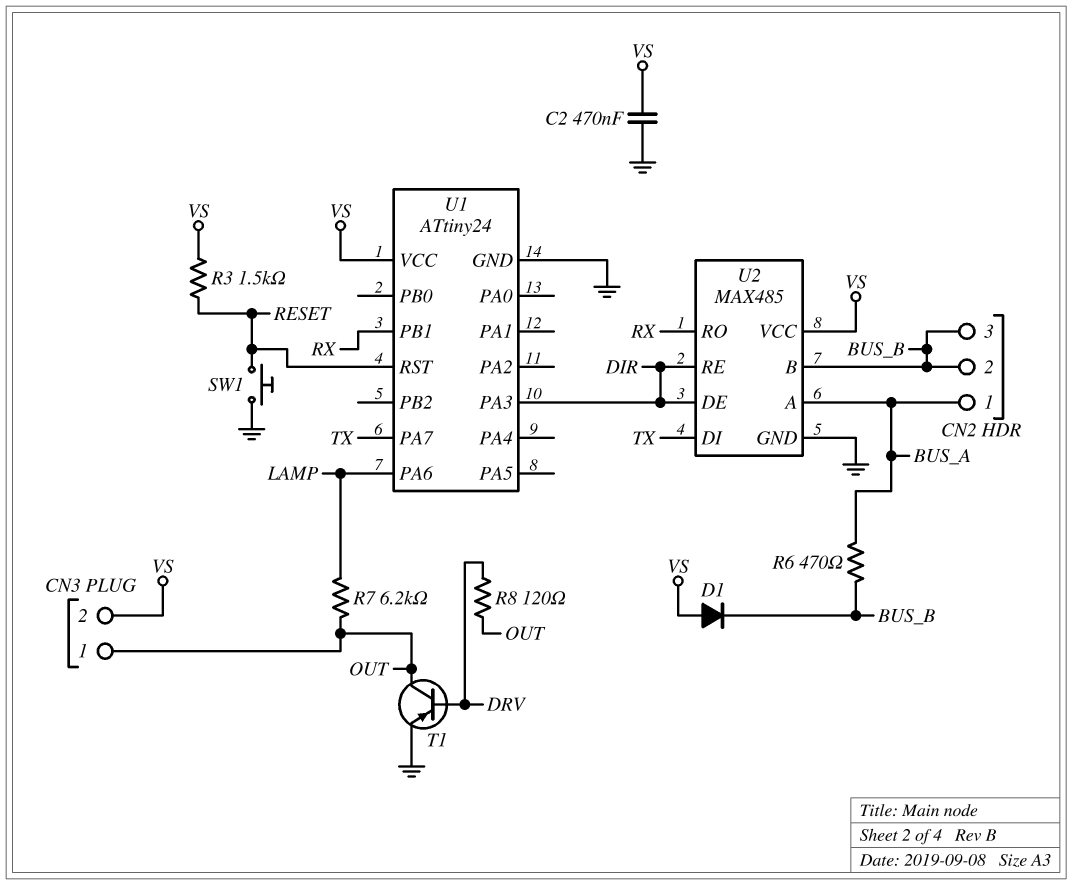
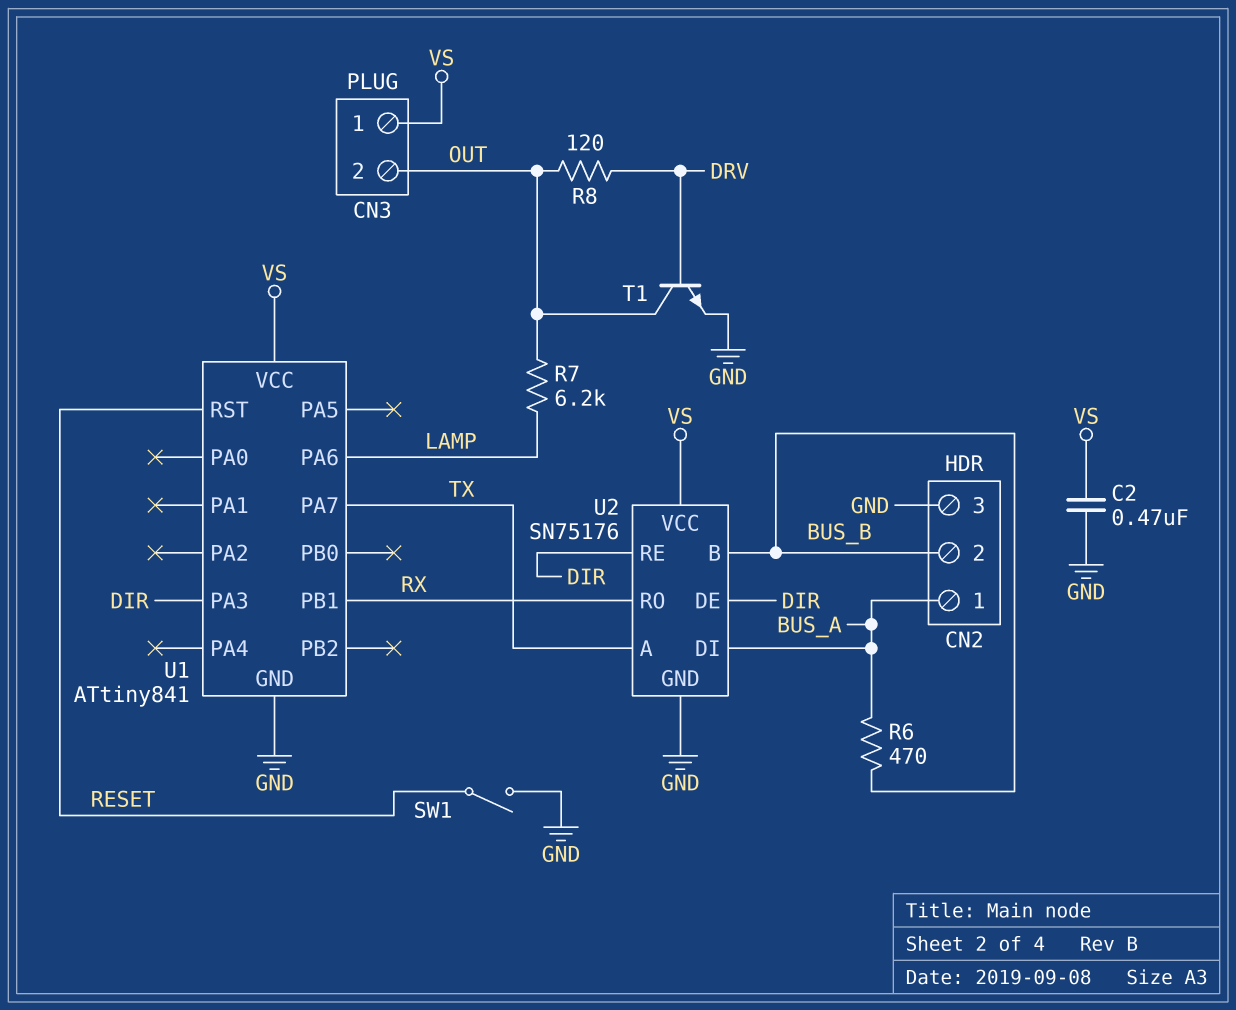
CN2 pin 3: BUS_B -> GND
CN3 pin 1: OUT -> VS
CN3 pin 2: VS -> OUT
D1: diode (A VS, K BUS_B) -> none
R3: 1.5k (RESET, VS) -> none
SW1: button (GND, RESET) -> switch (GND, RESET)
T1: PNP (B DRV, C OUT, E GND) -> NPN (B DRV, C OUT, E GND)
U1: ATtiny24 -> ATtiny841
U2: MAX485 -> SN75176
U2 pin A: BUS_A -> TX
U2 pin DI: TX -> BUS_A

